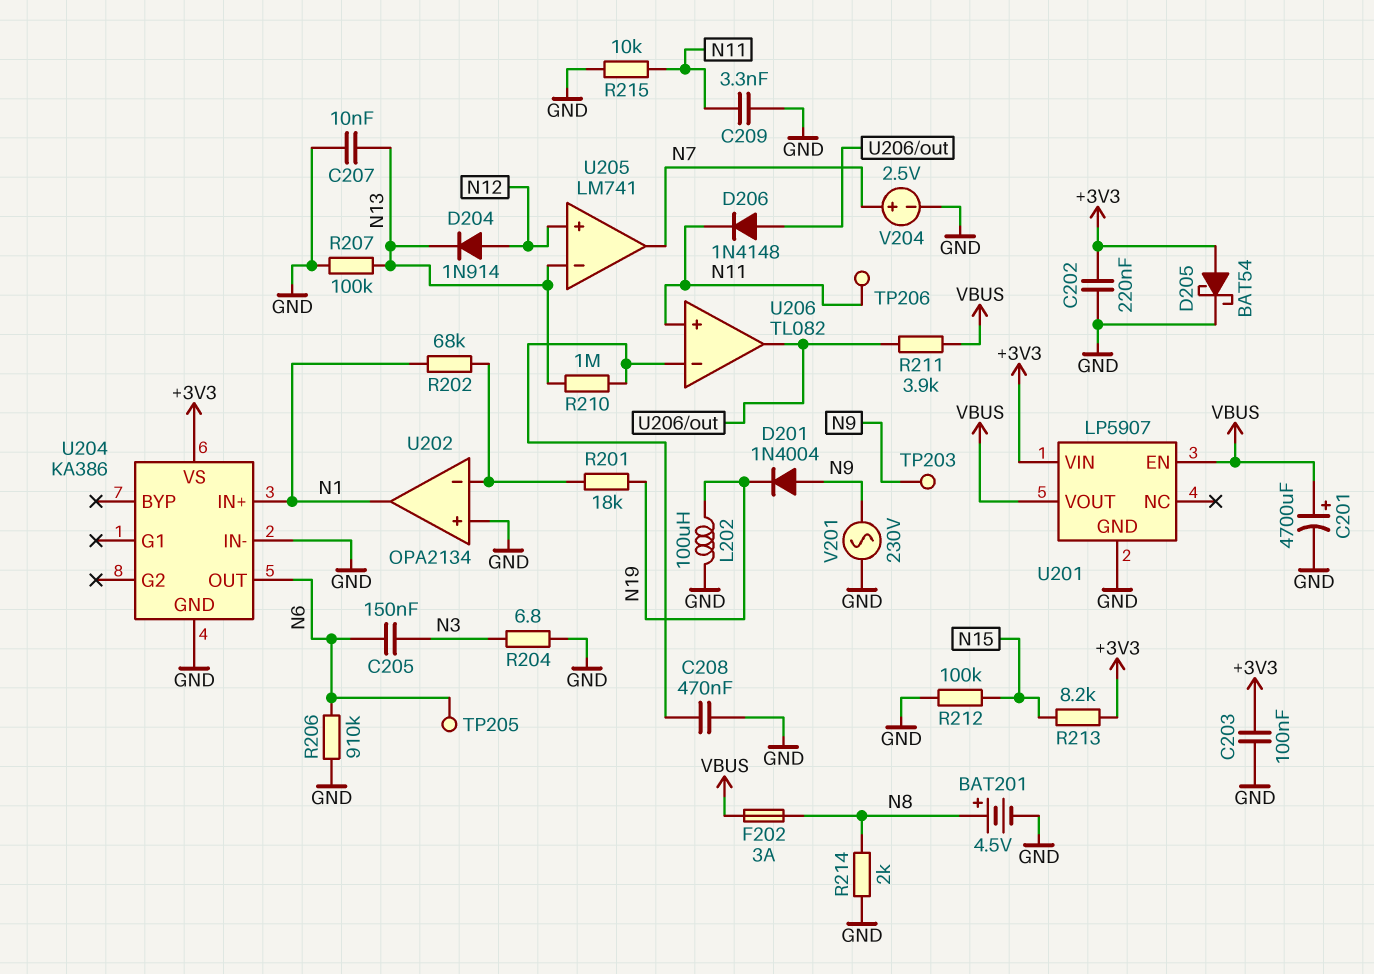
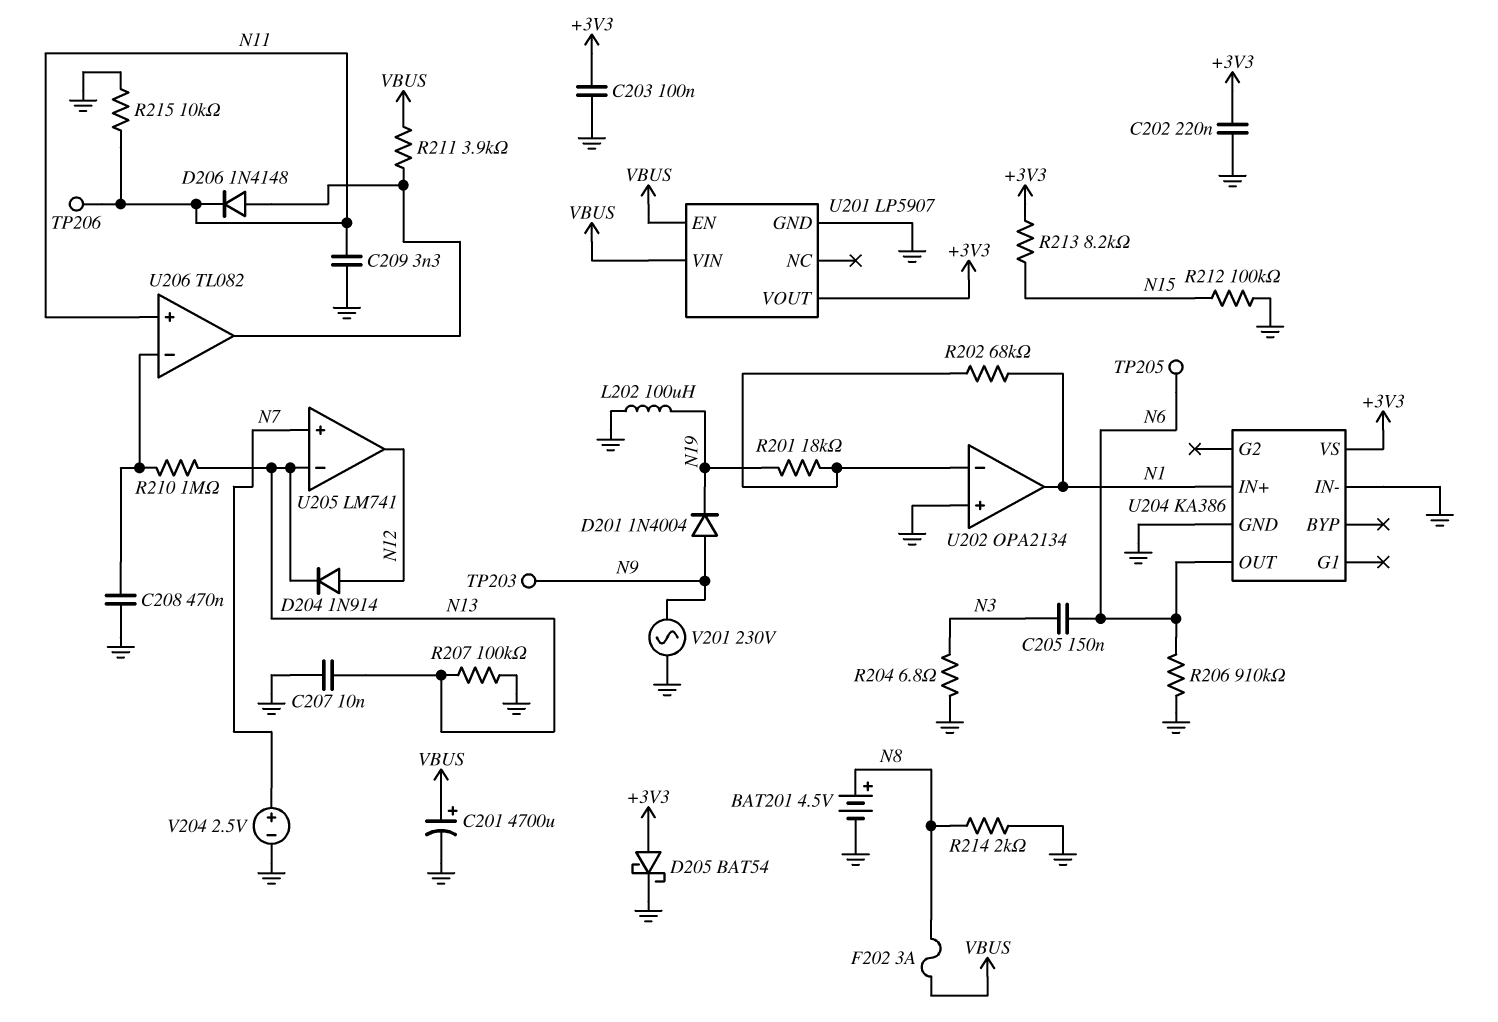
U201 pin VIN: +3V3 -> VBUS
U201 pin VOUT: VBUS -> +3V3
U205 pin in+: N12 -> N7
U205 pin out: N7 -> N12

